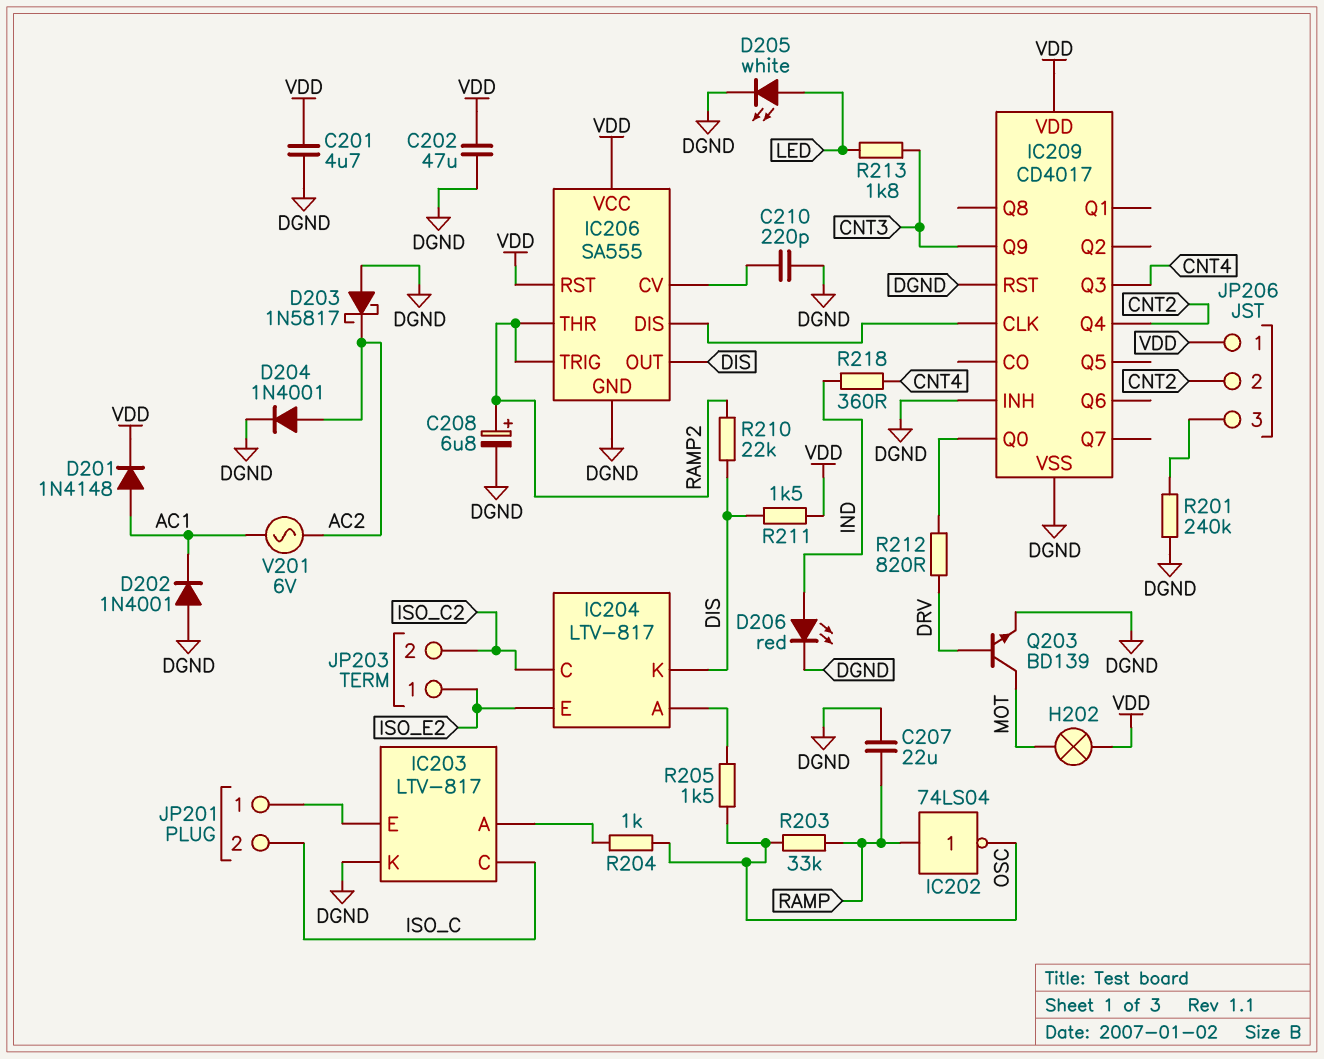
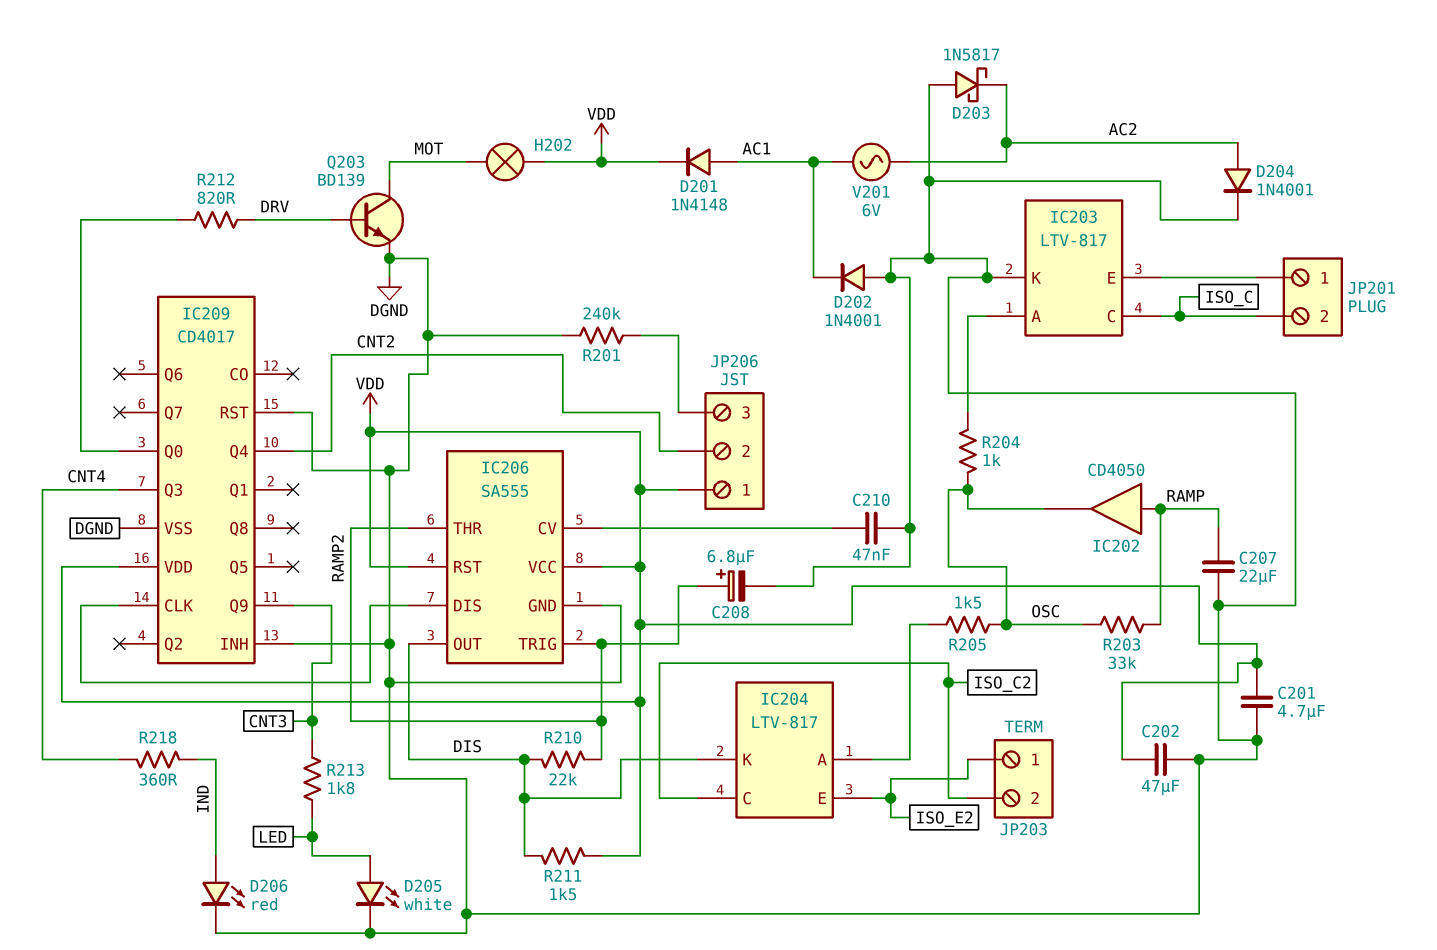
C210: 220pF (DGND, IC206/CV) -> 47nF (DGND, IC206/CV)
IC202: NOT 74LS04 (in RAMP, out OSC) -> buffer CD4050 (in RAMP, out OSC)

